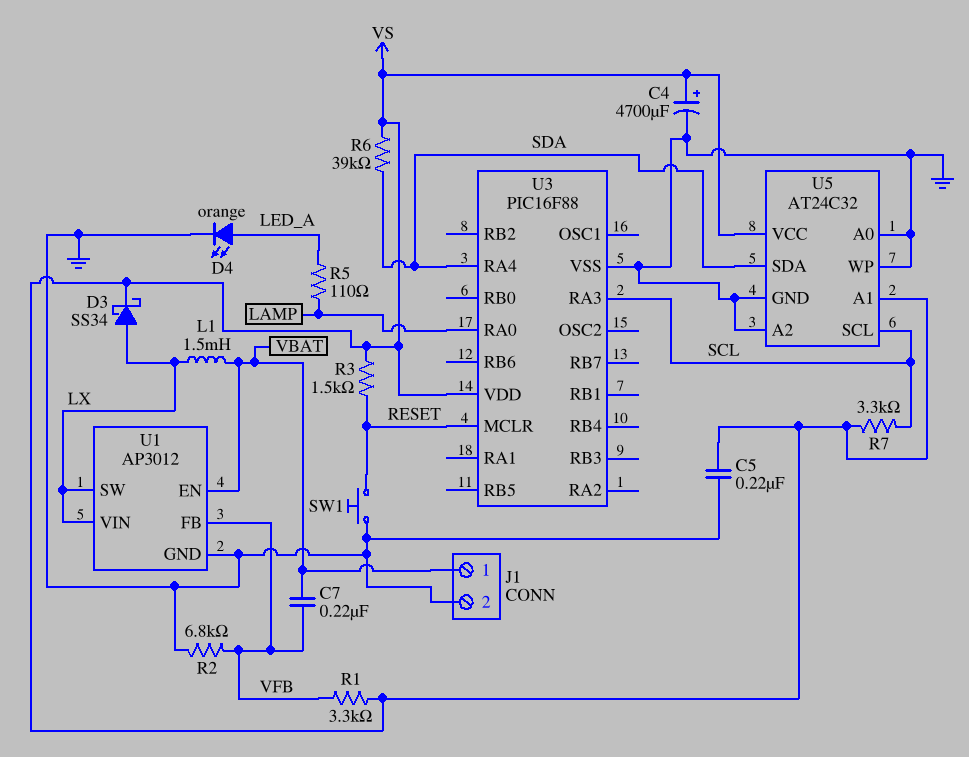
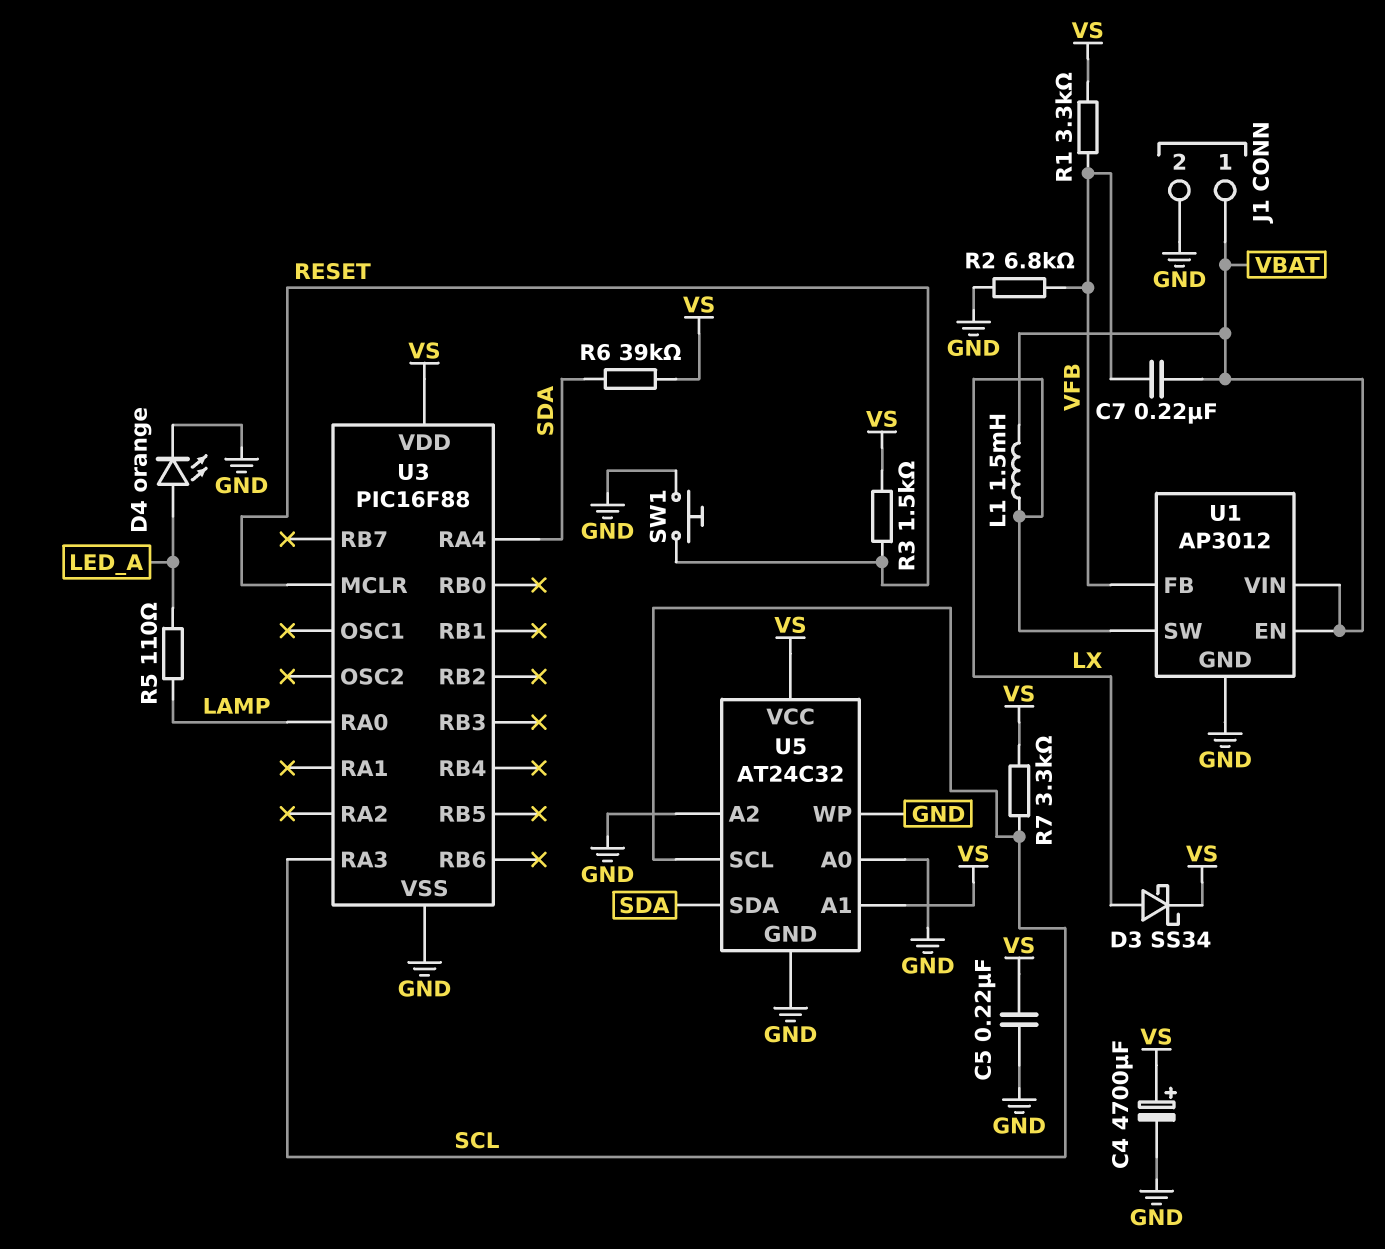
U1 pin VIN: LX -> VBAT

